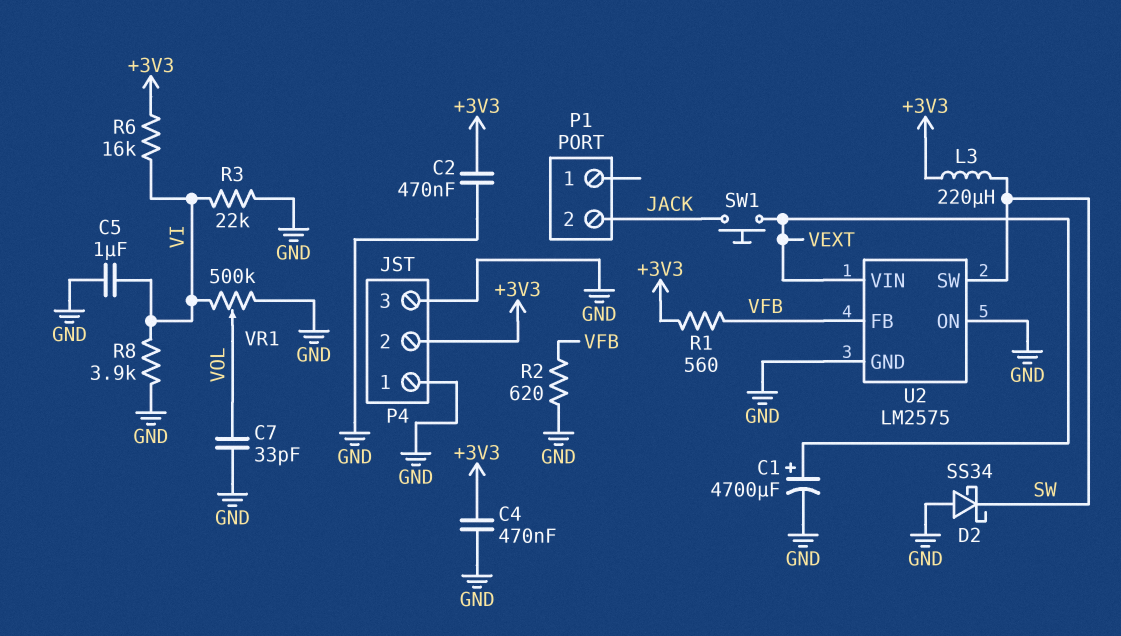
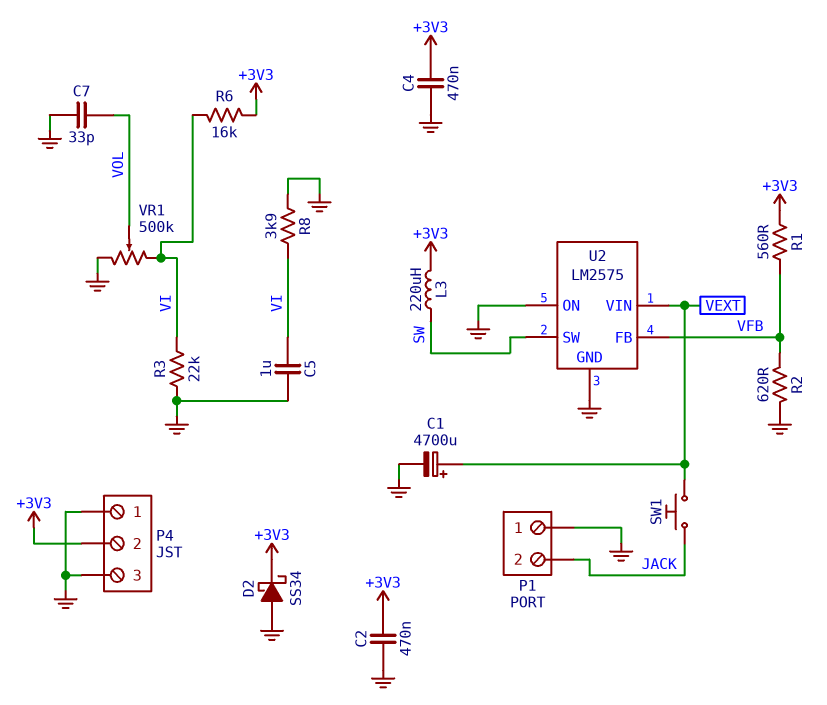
D2: schottky SS34 (A GND, K SW) -> schottky SS34 (A GND, K +3V3)
P1 pin 1: none -> GND

